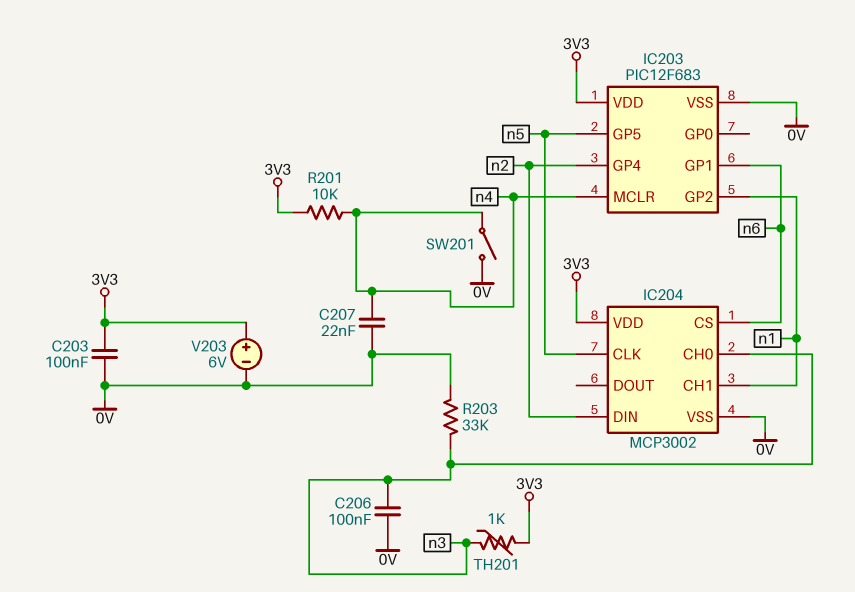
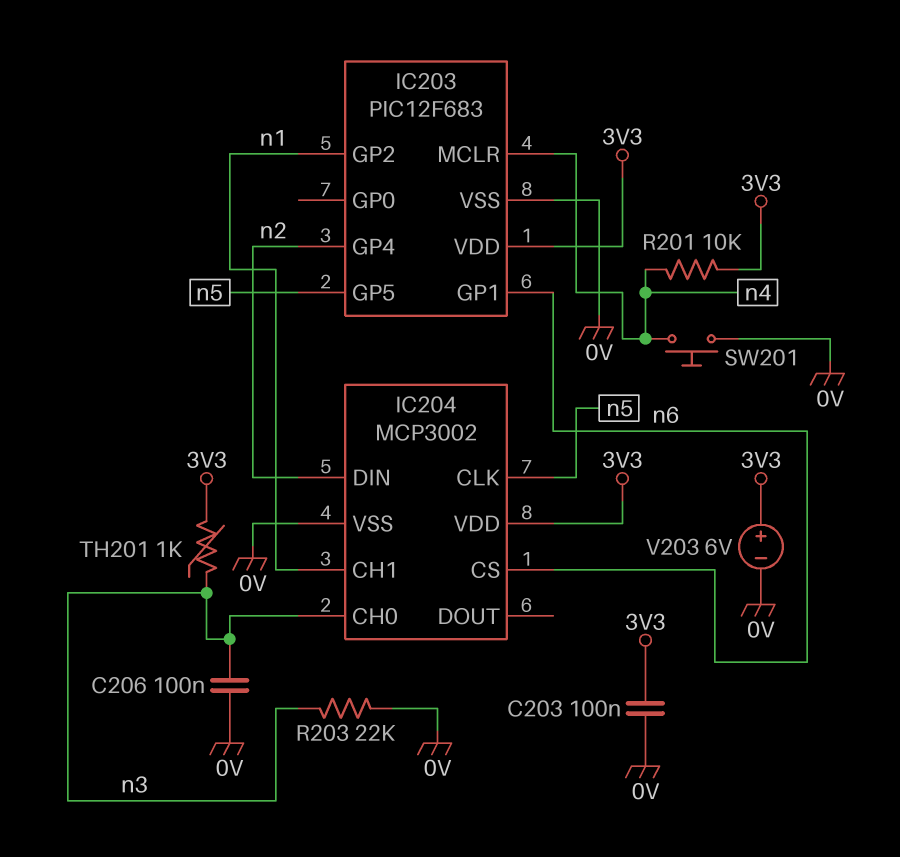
C207: 22nF (0V, n4) -> none
R203: 33k (0V, n3) -> 22k (0V, n3)
SW201: switch (0V, n4) -> button (0V, n4)

